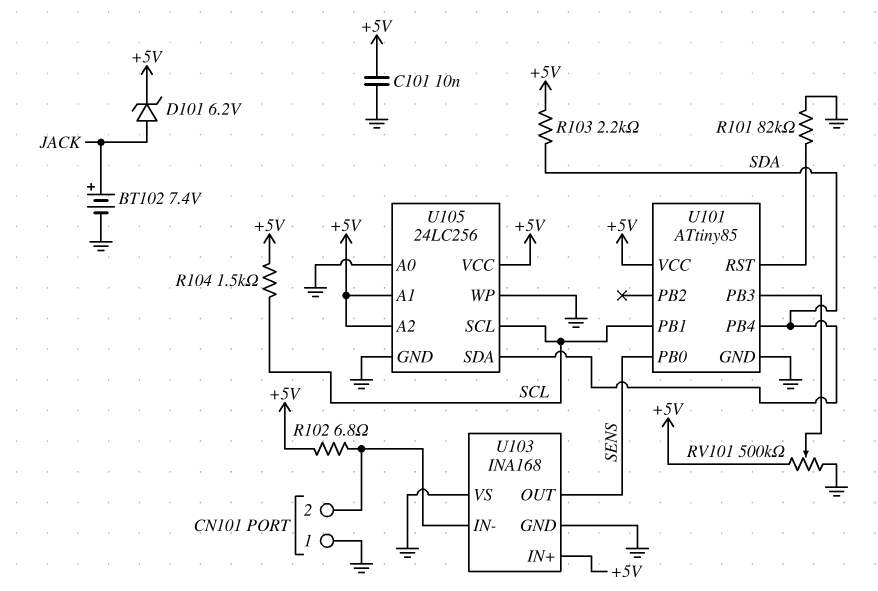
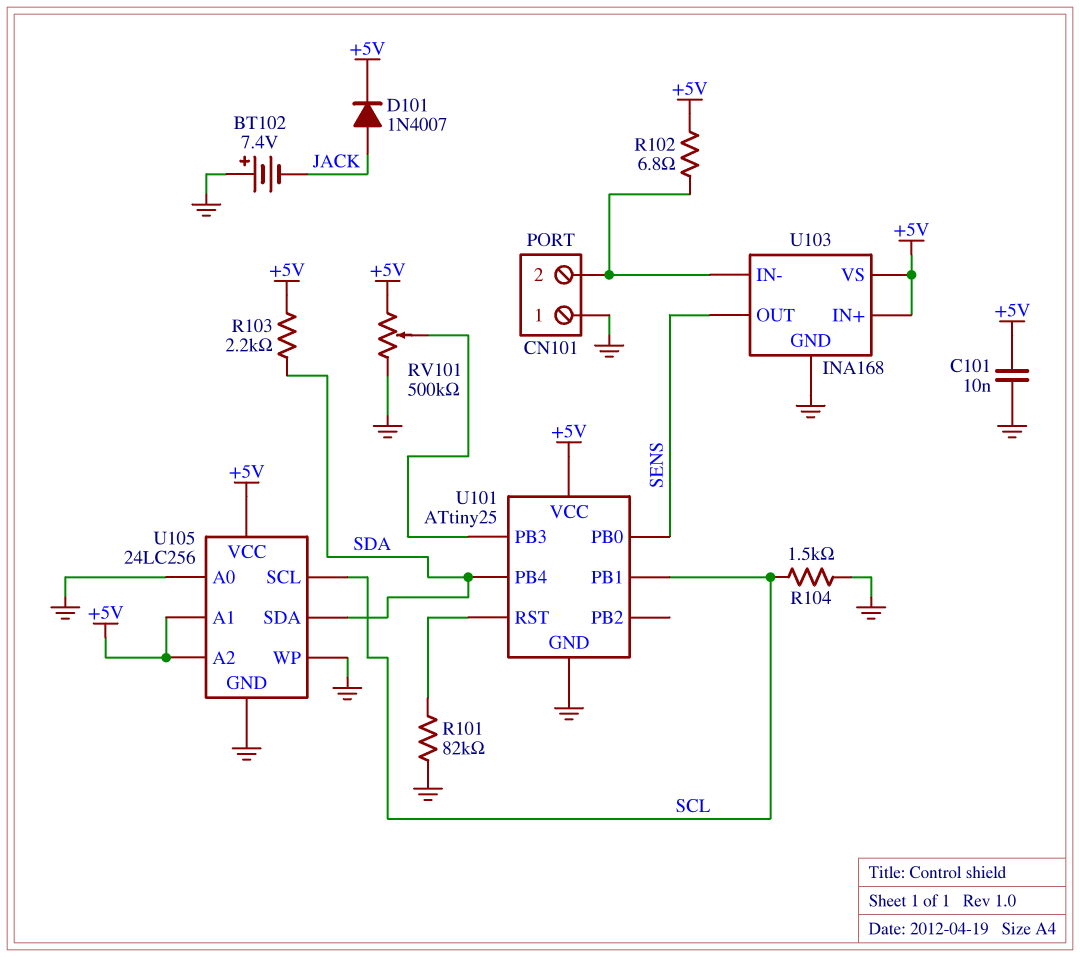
BT102: 7.4V (plus JACK, minus GND) -> 7.4V (plus GND, minus JACK)
D101: zener 6.2V (A JACK, K +5V) -> diode 1N4007 (A JACK, K +5V)
R104: 1.5k (+5V, SCL) -> 1.5k (GND, SCL)
U101: ATtiny85 -> ATtiny25
U103 pin VS: GND -> +5V

